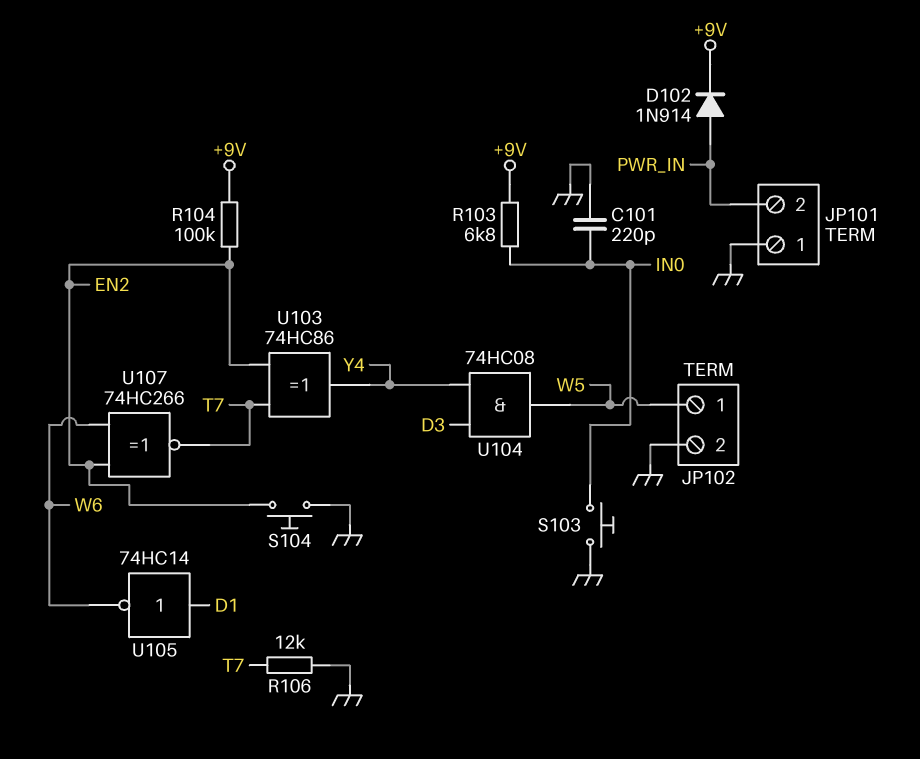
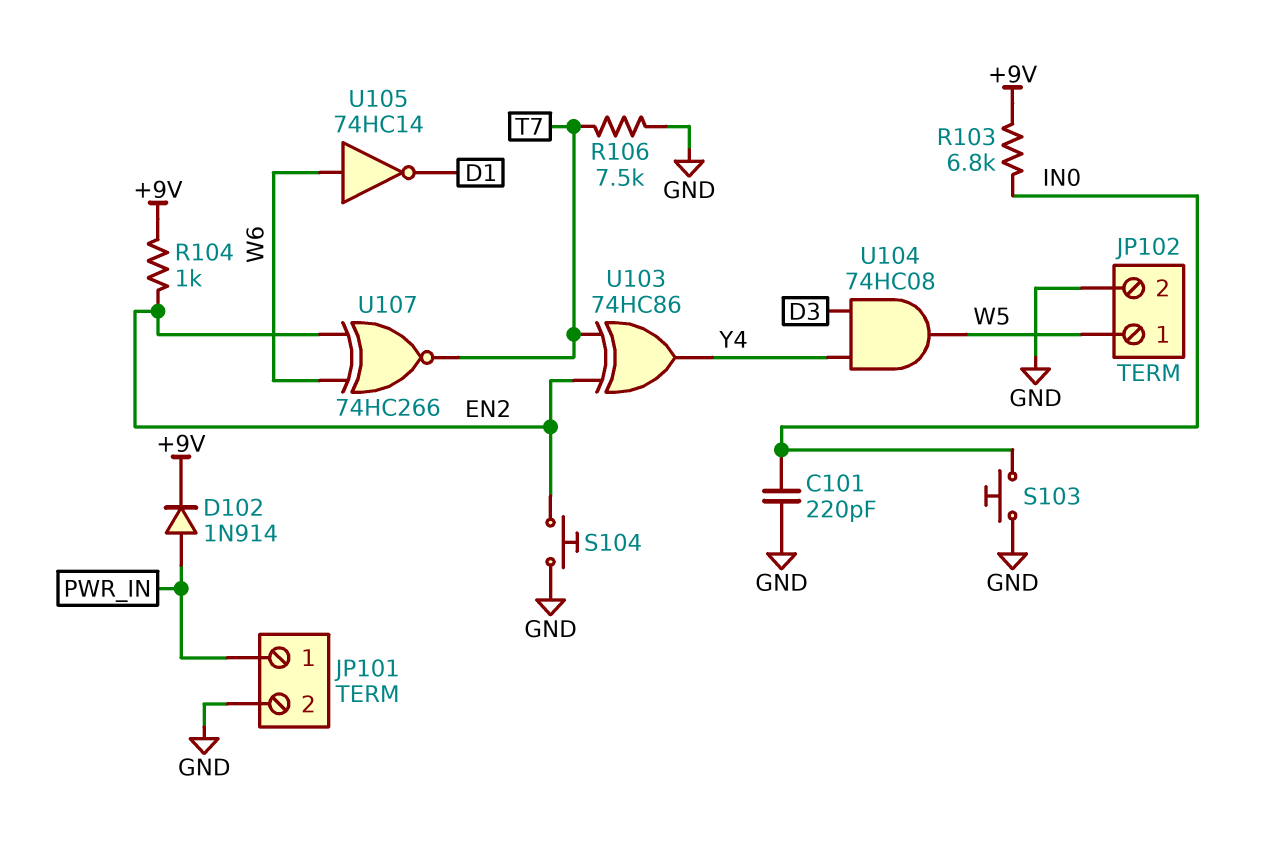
JP101 pin 1: GND -> PWR_IN
JP101 pin 2: PWR_IN -> GND
R104: 100k (+9V, EN2) -> 1k (+9V, EN2)
R106: 12k (GND, T7) -> 7.5k (GND, T7)
U105: NOT 74HC14 (in D1, out W6) -> NOT 74HC14 (in W6, out D1)

